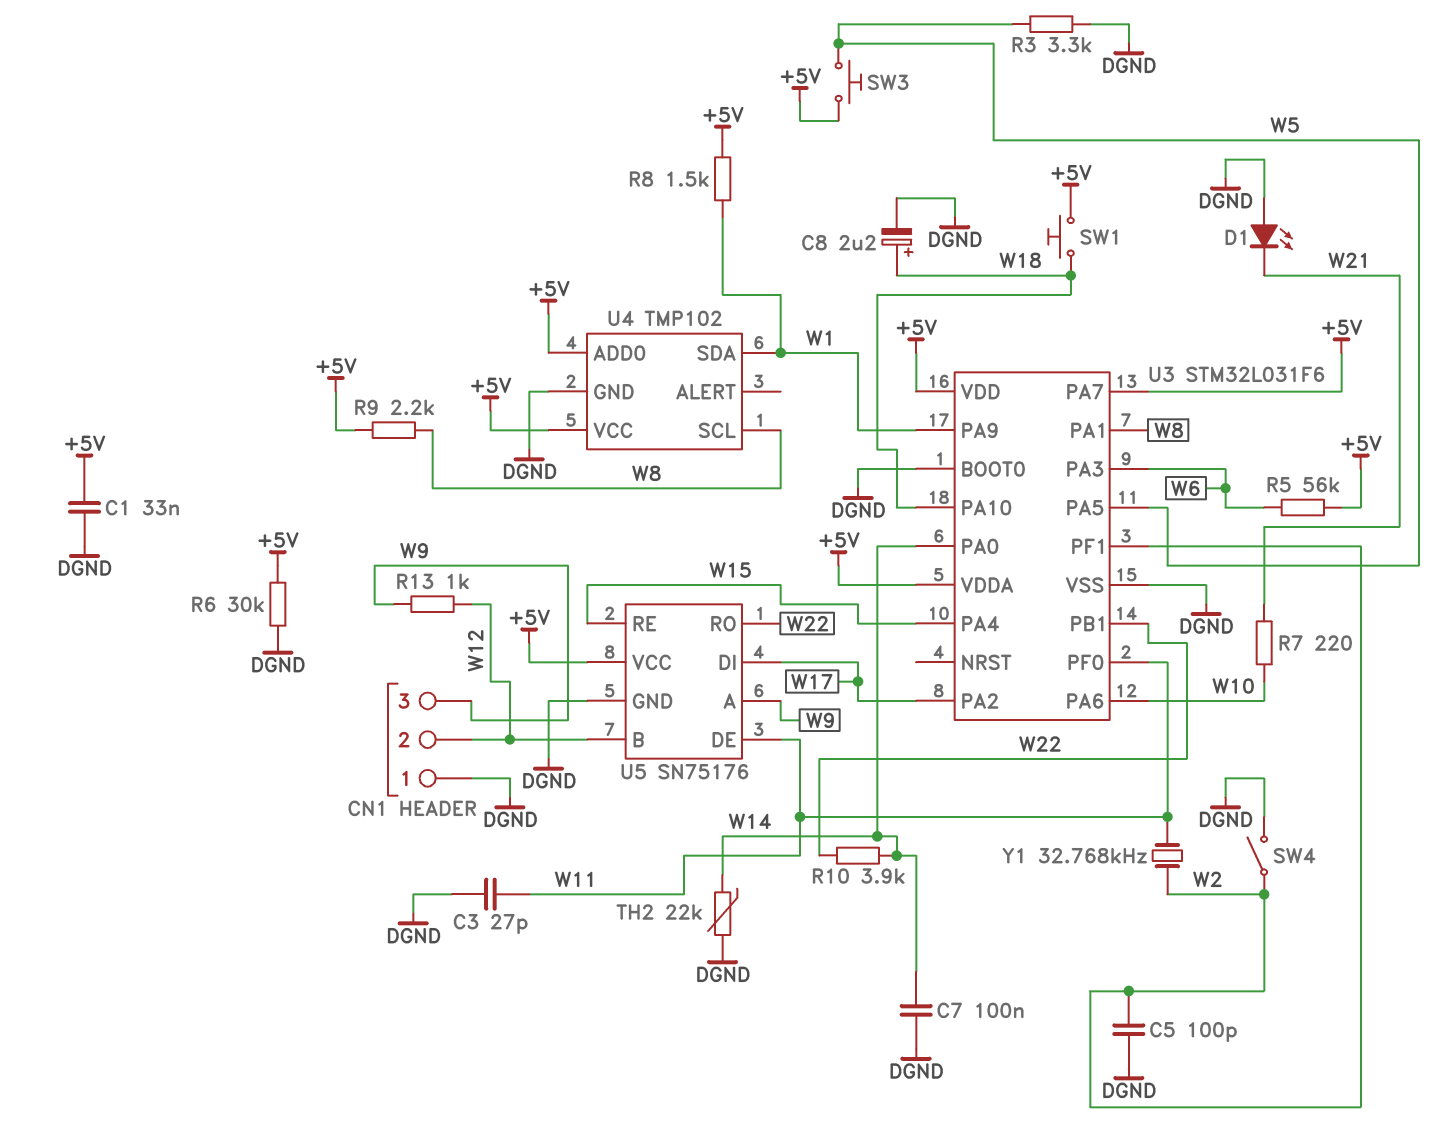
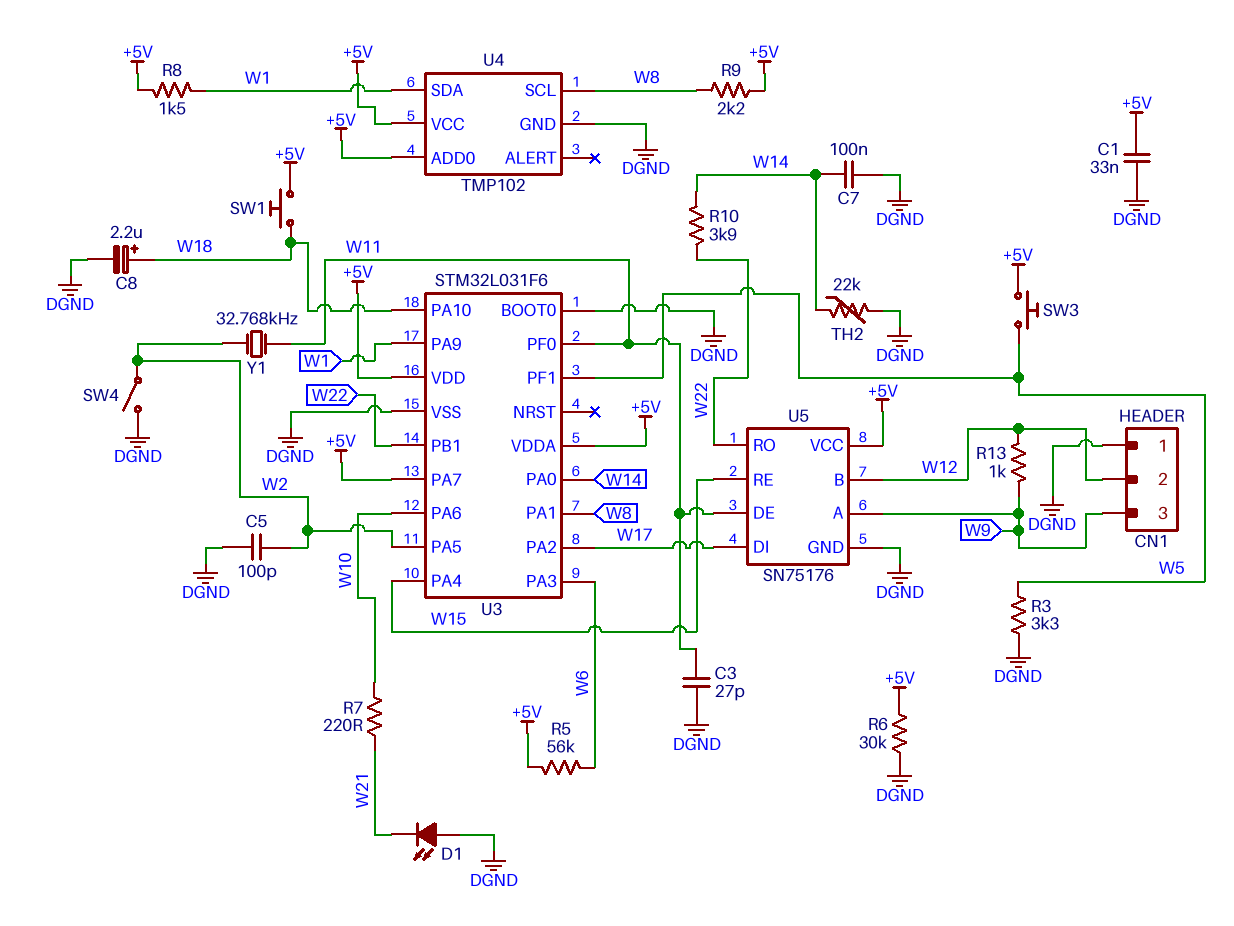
U3 pin PA5: W5 -> W2
U3 pin PF1: W2 -> W5

